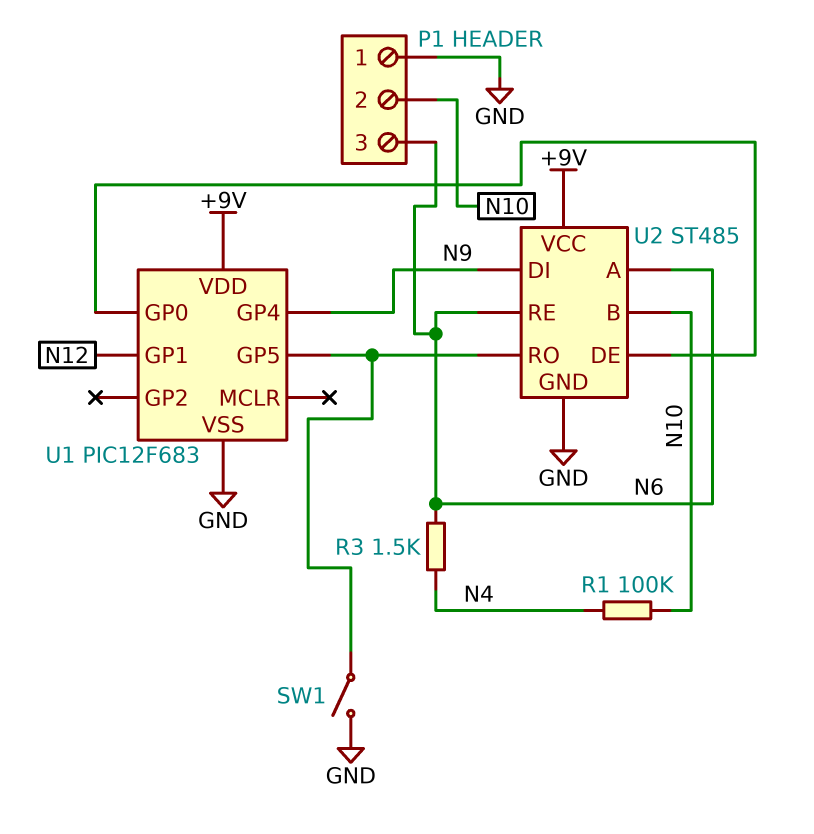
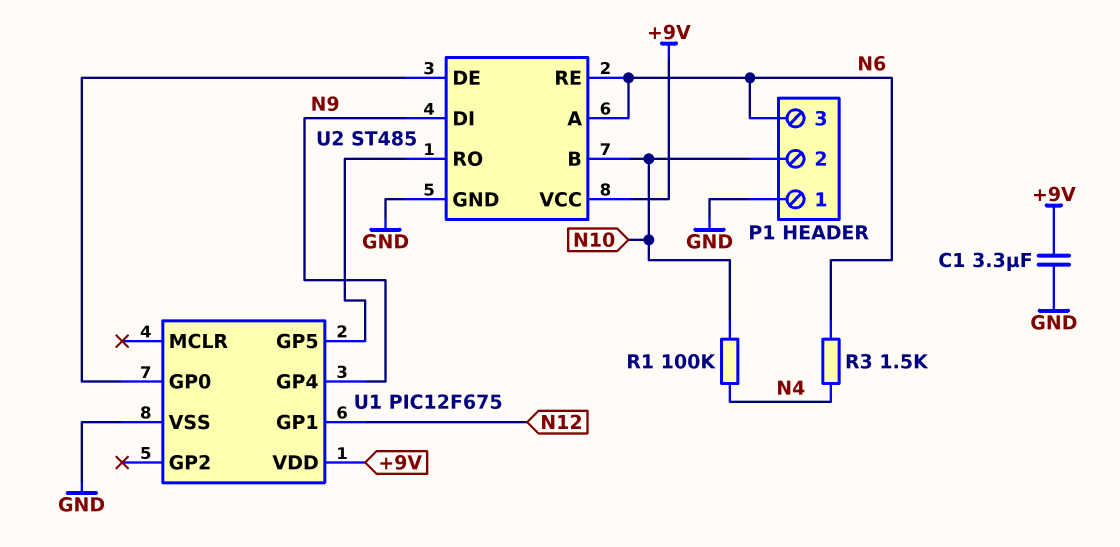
C1: none -> 3.3uF (+9V, GND)
SW1: switch (GND, U1/GP5) -> none
U1: PIC12F683 -> PIC12F675

